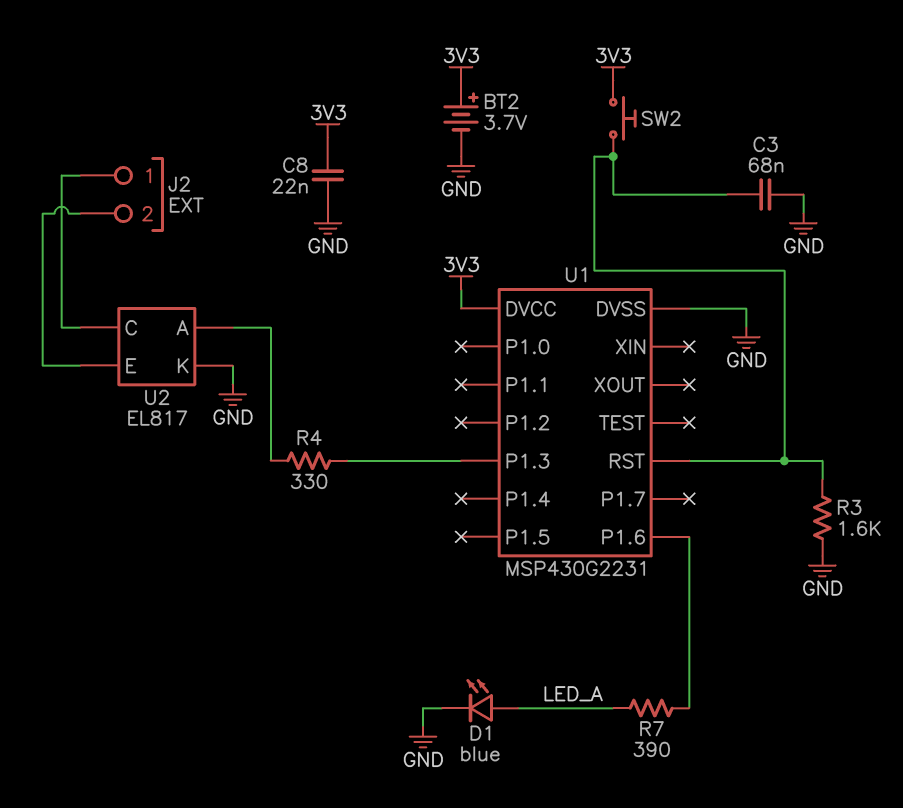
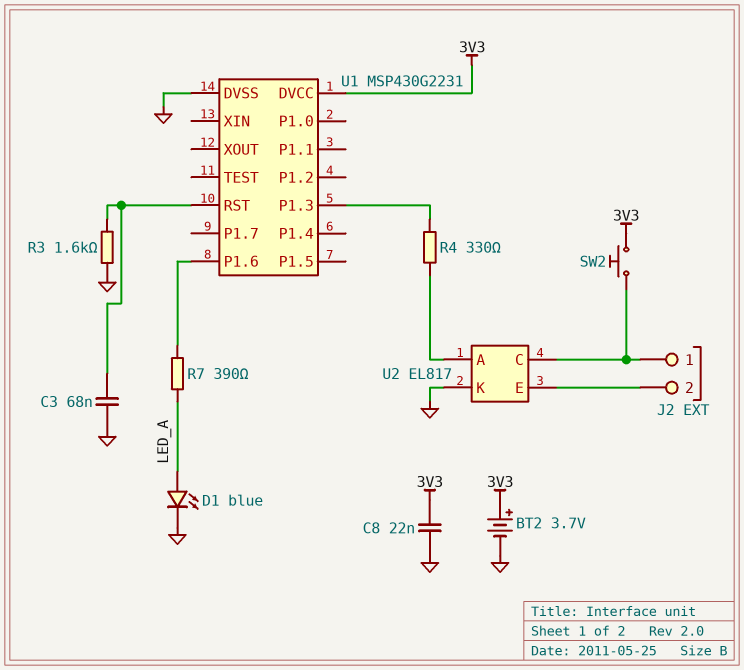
SW2: button (3V3, U1/RST) -> button (3V3, J2/1)

